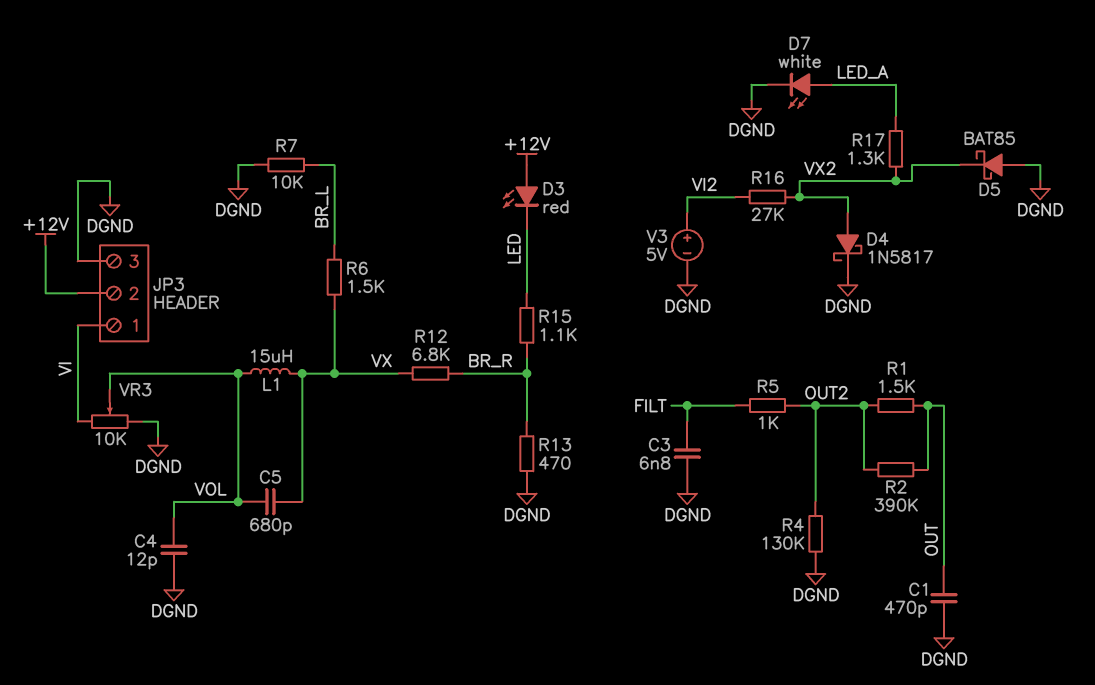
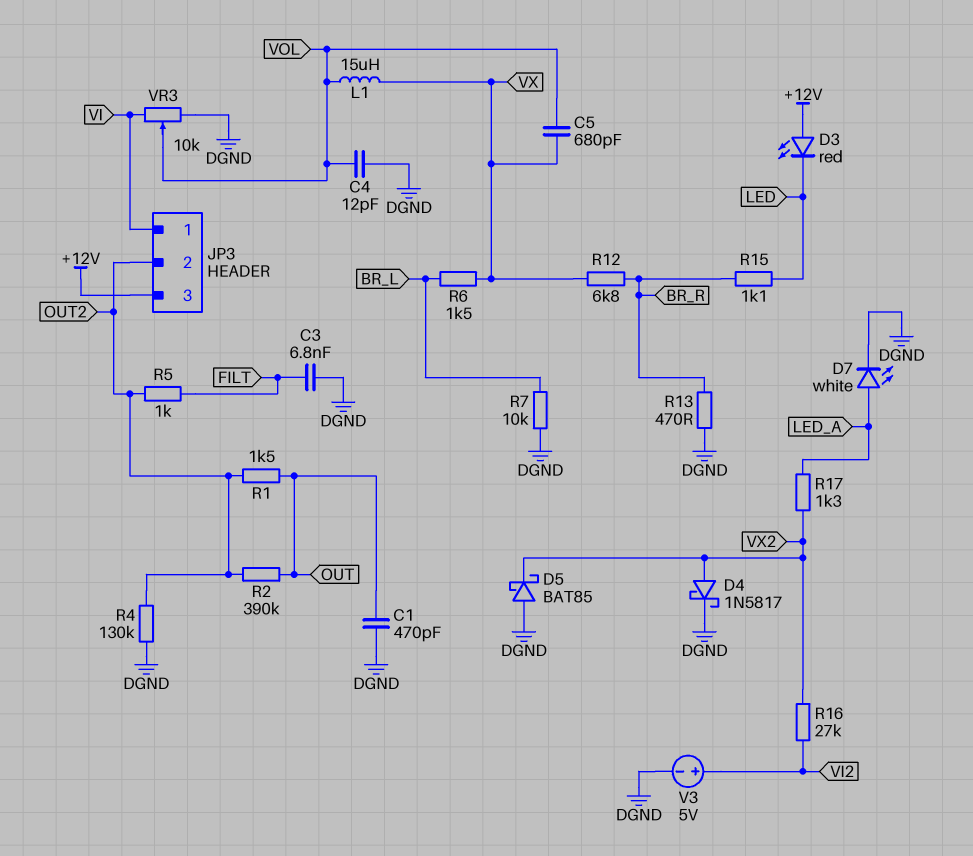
JP3 pin 2: +12V -> OUT2
JP3 pin 3: DGND -> +12V

